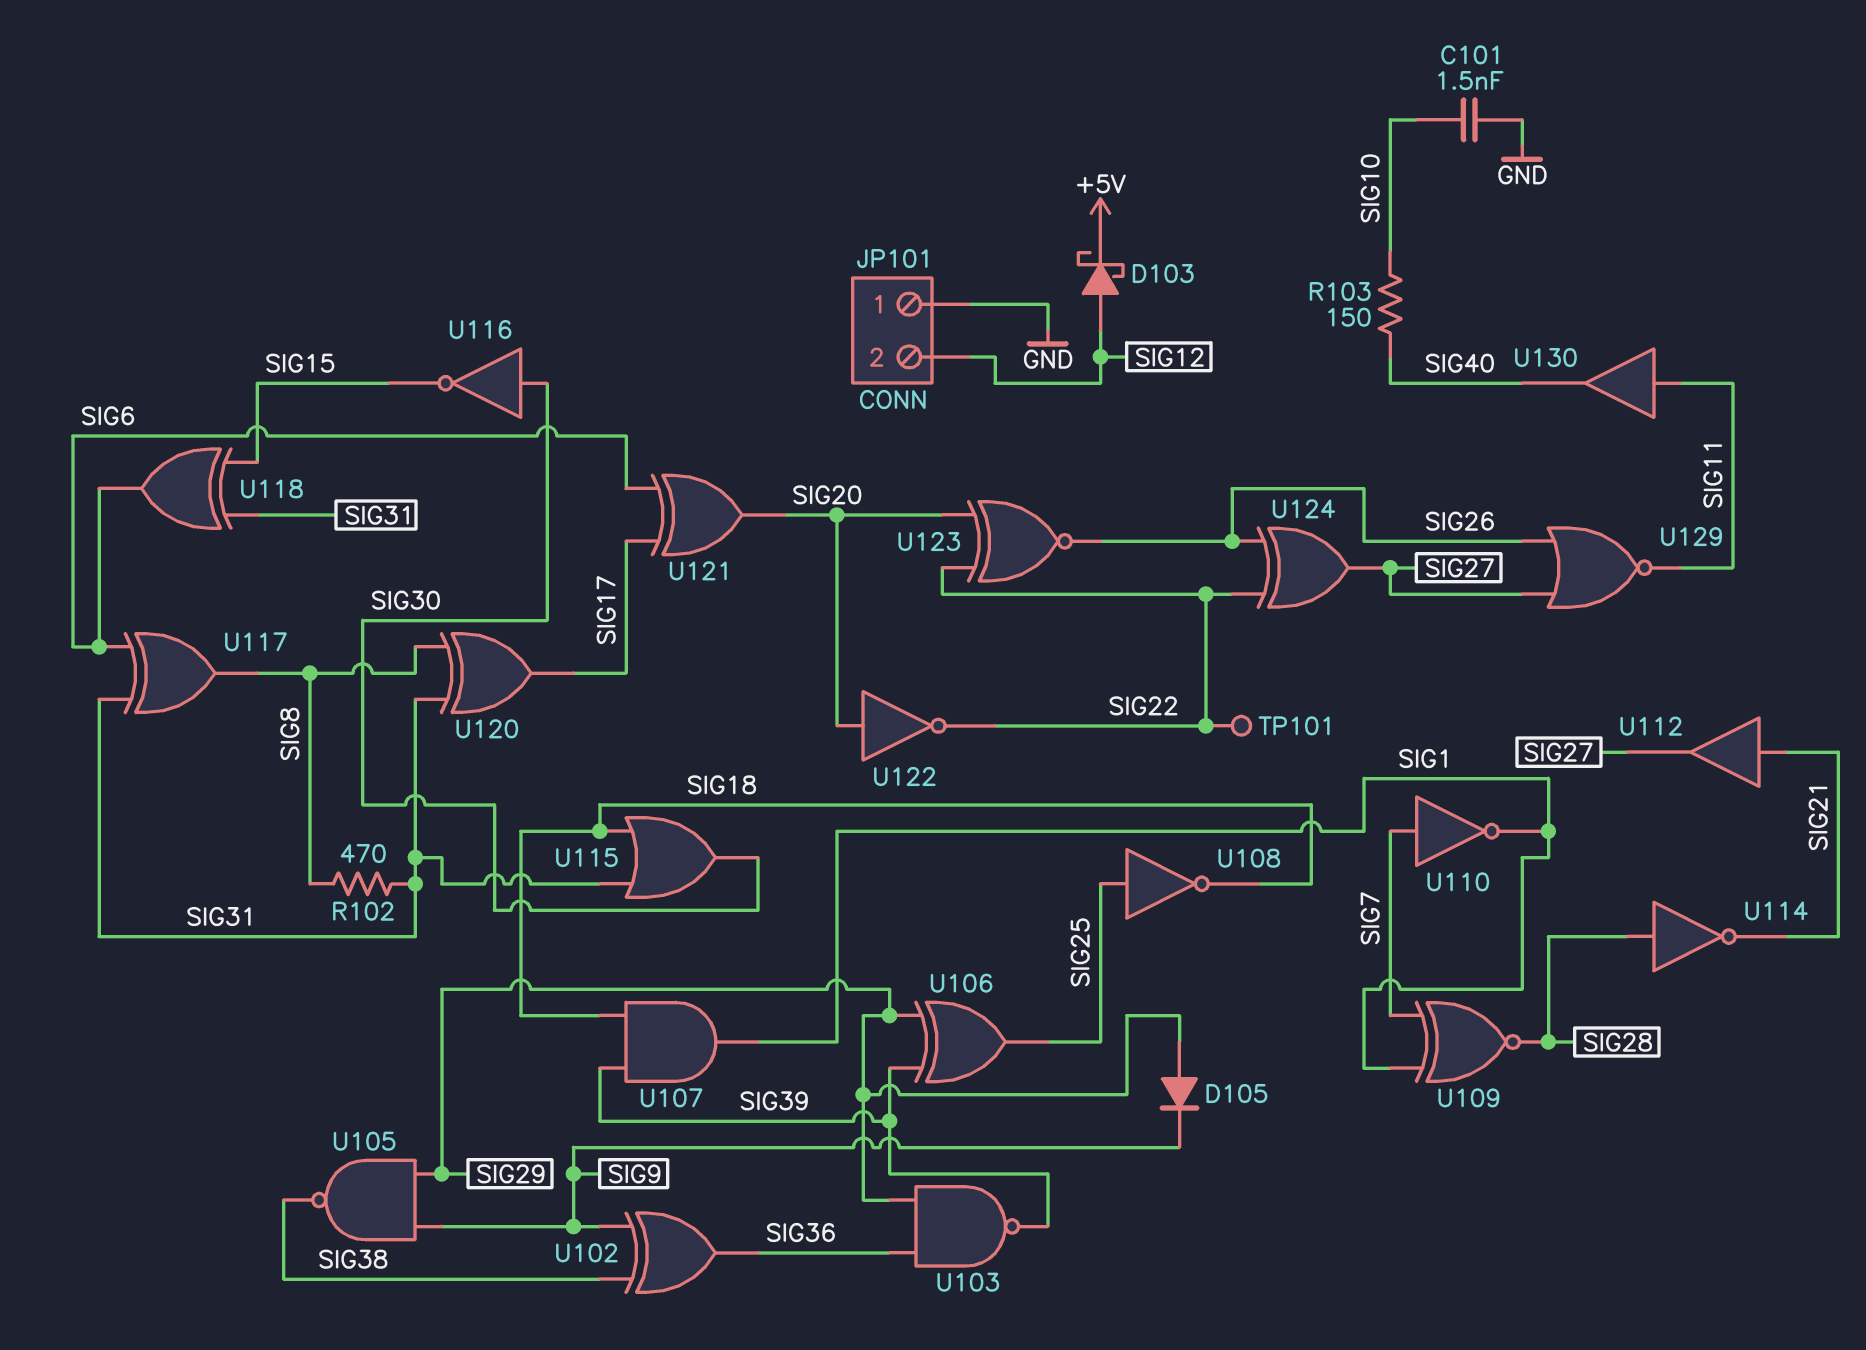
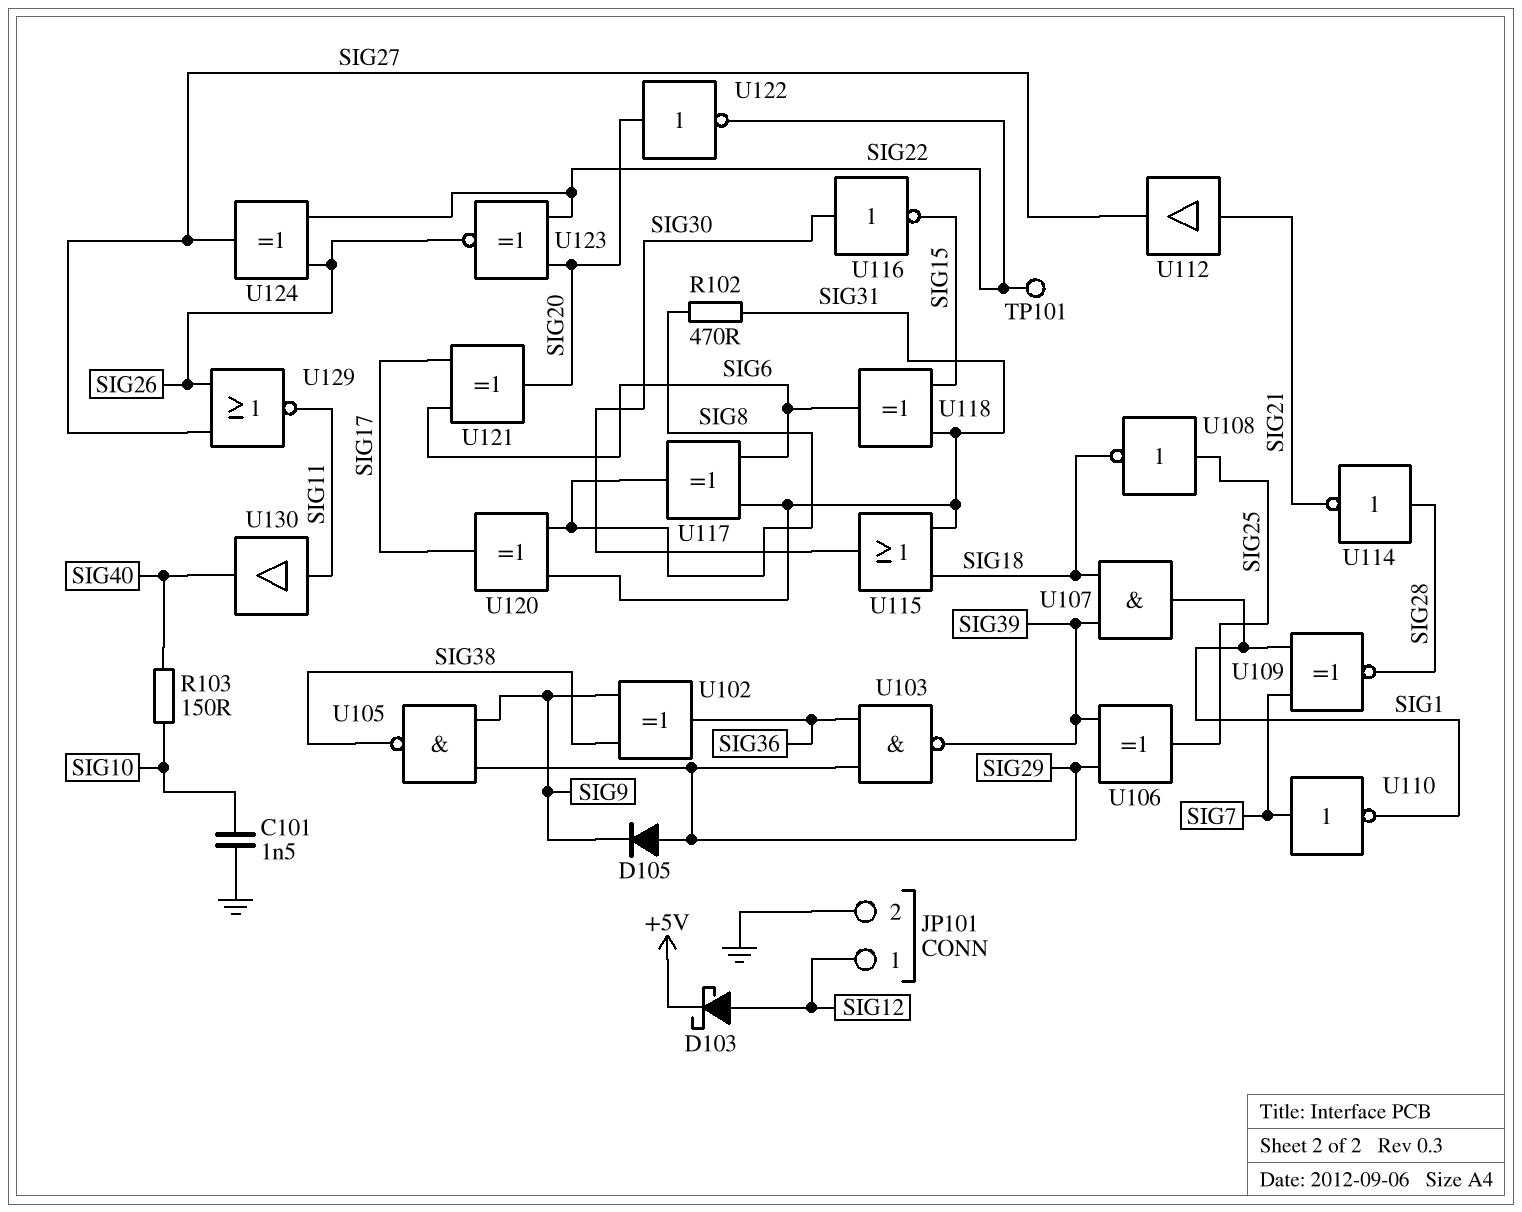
JP101 pin 1: GND -> SIG12
JP101 pin 2: SIG12 -> GND

